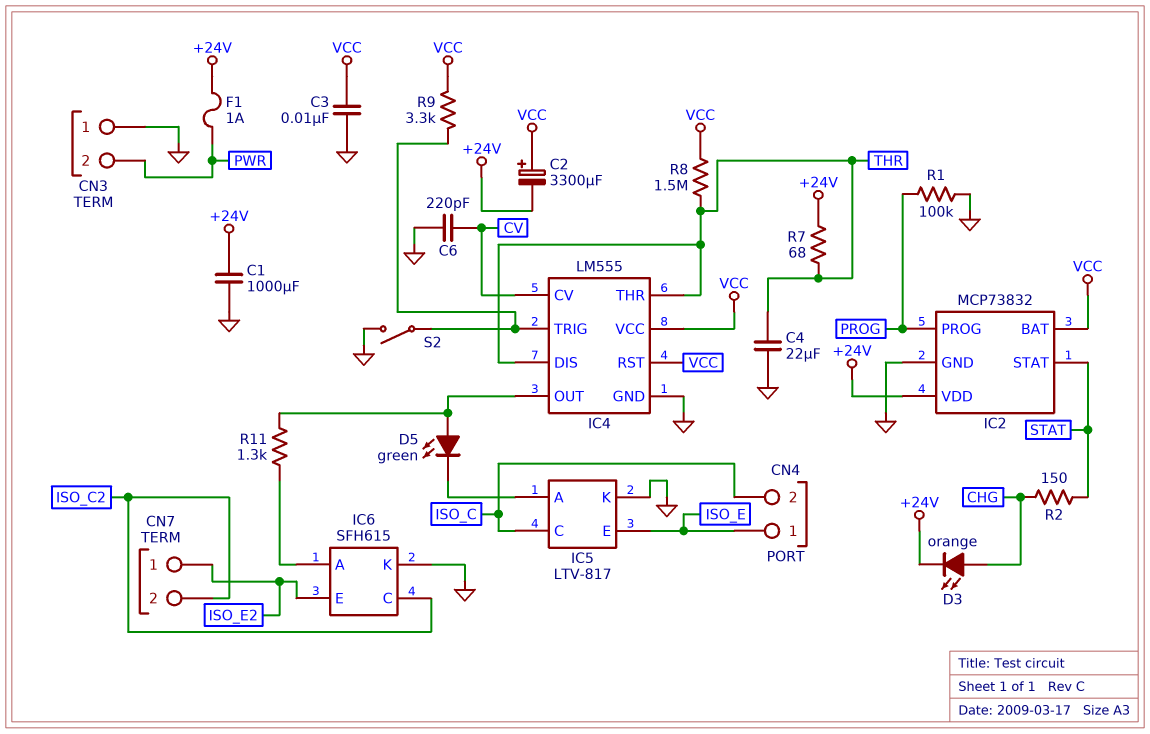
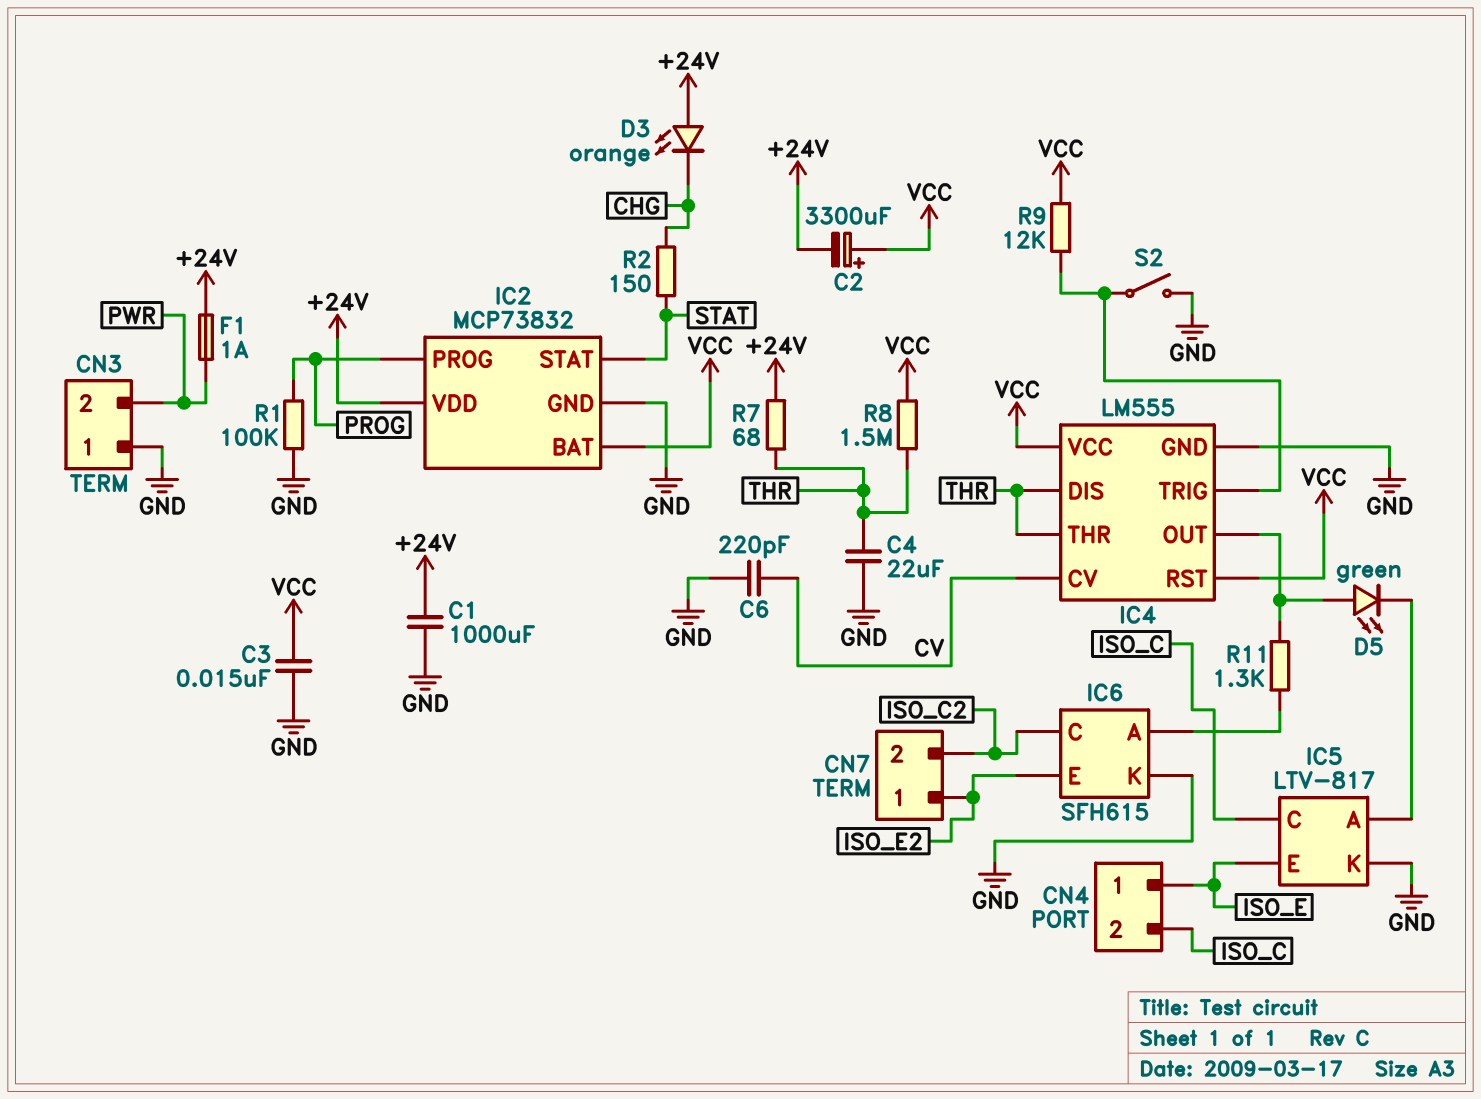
C3: 10nF (GND, VCC) -> 15nF (GND, VCC)
D3: LED orange (A CHG, K +24V) -> LED orange (A +24V, K CHG)
R9: 3.3k (IC4/TRIG, VCC) -> 12k (IC4/TRIG, VCC)

